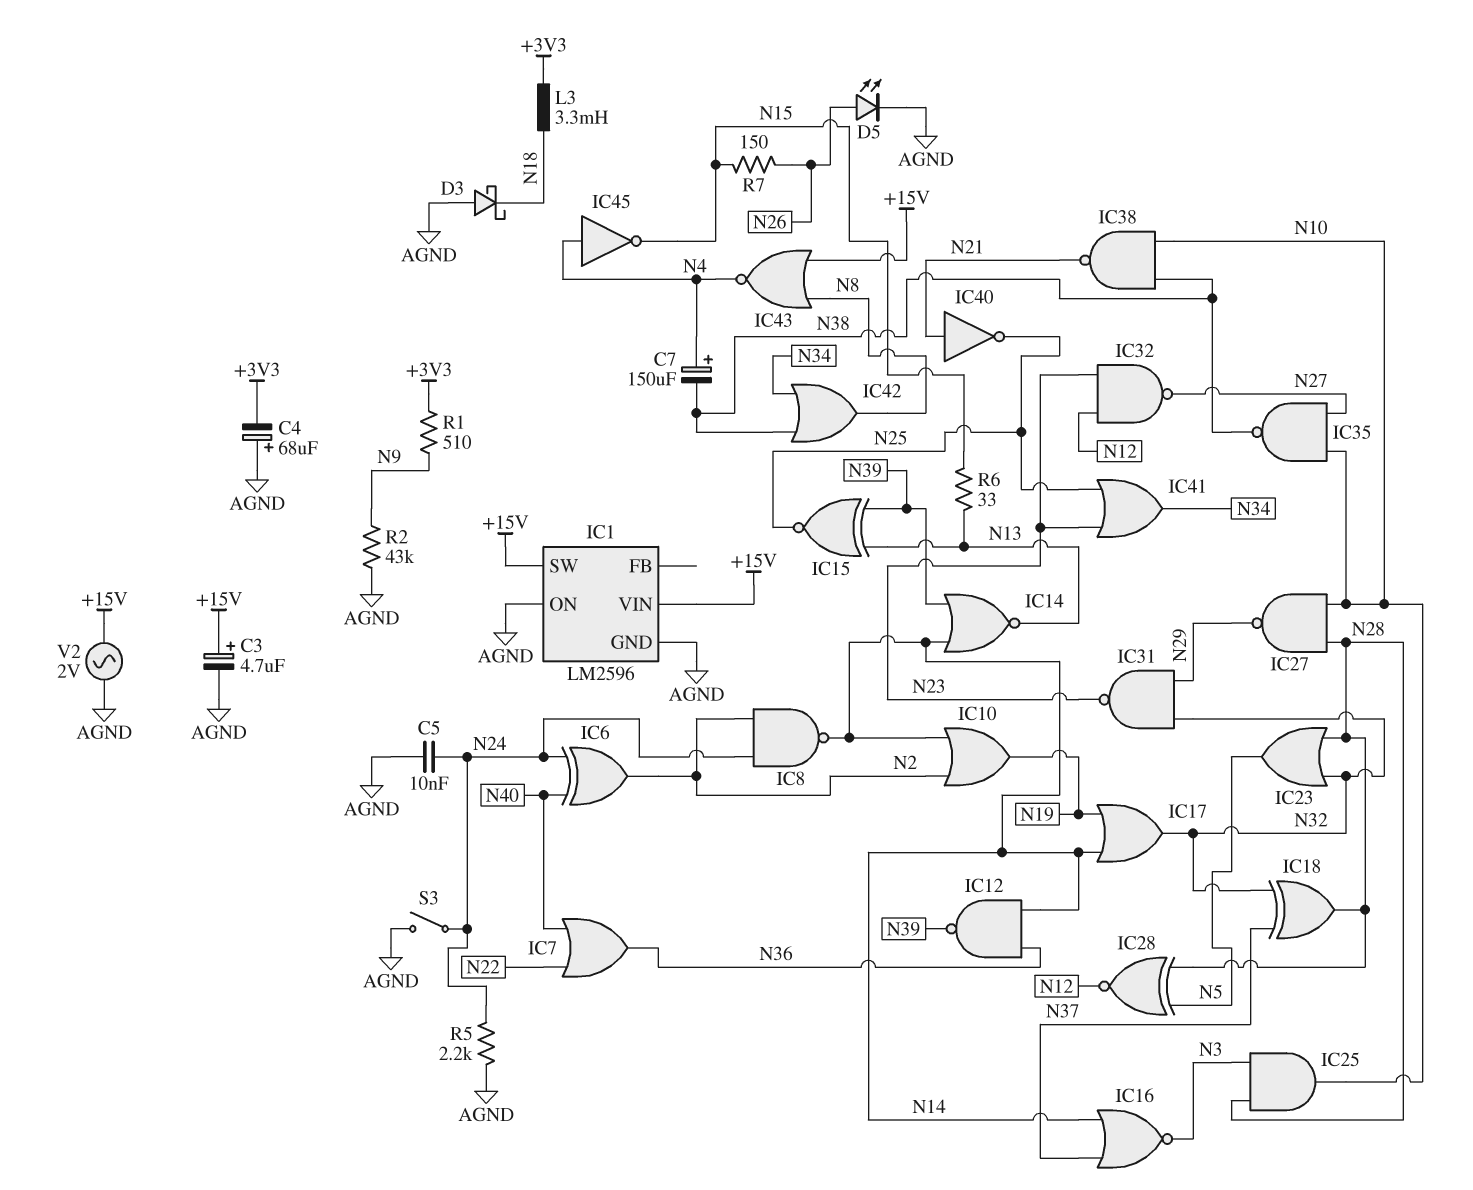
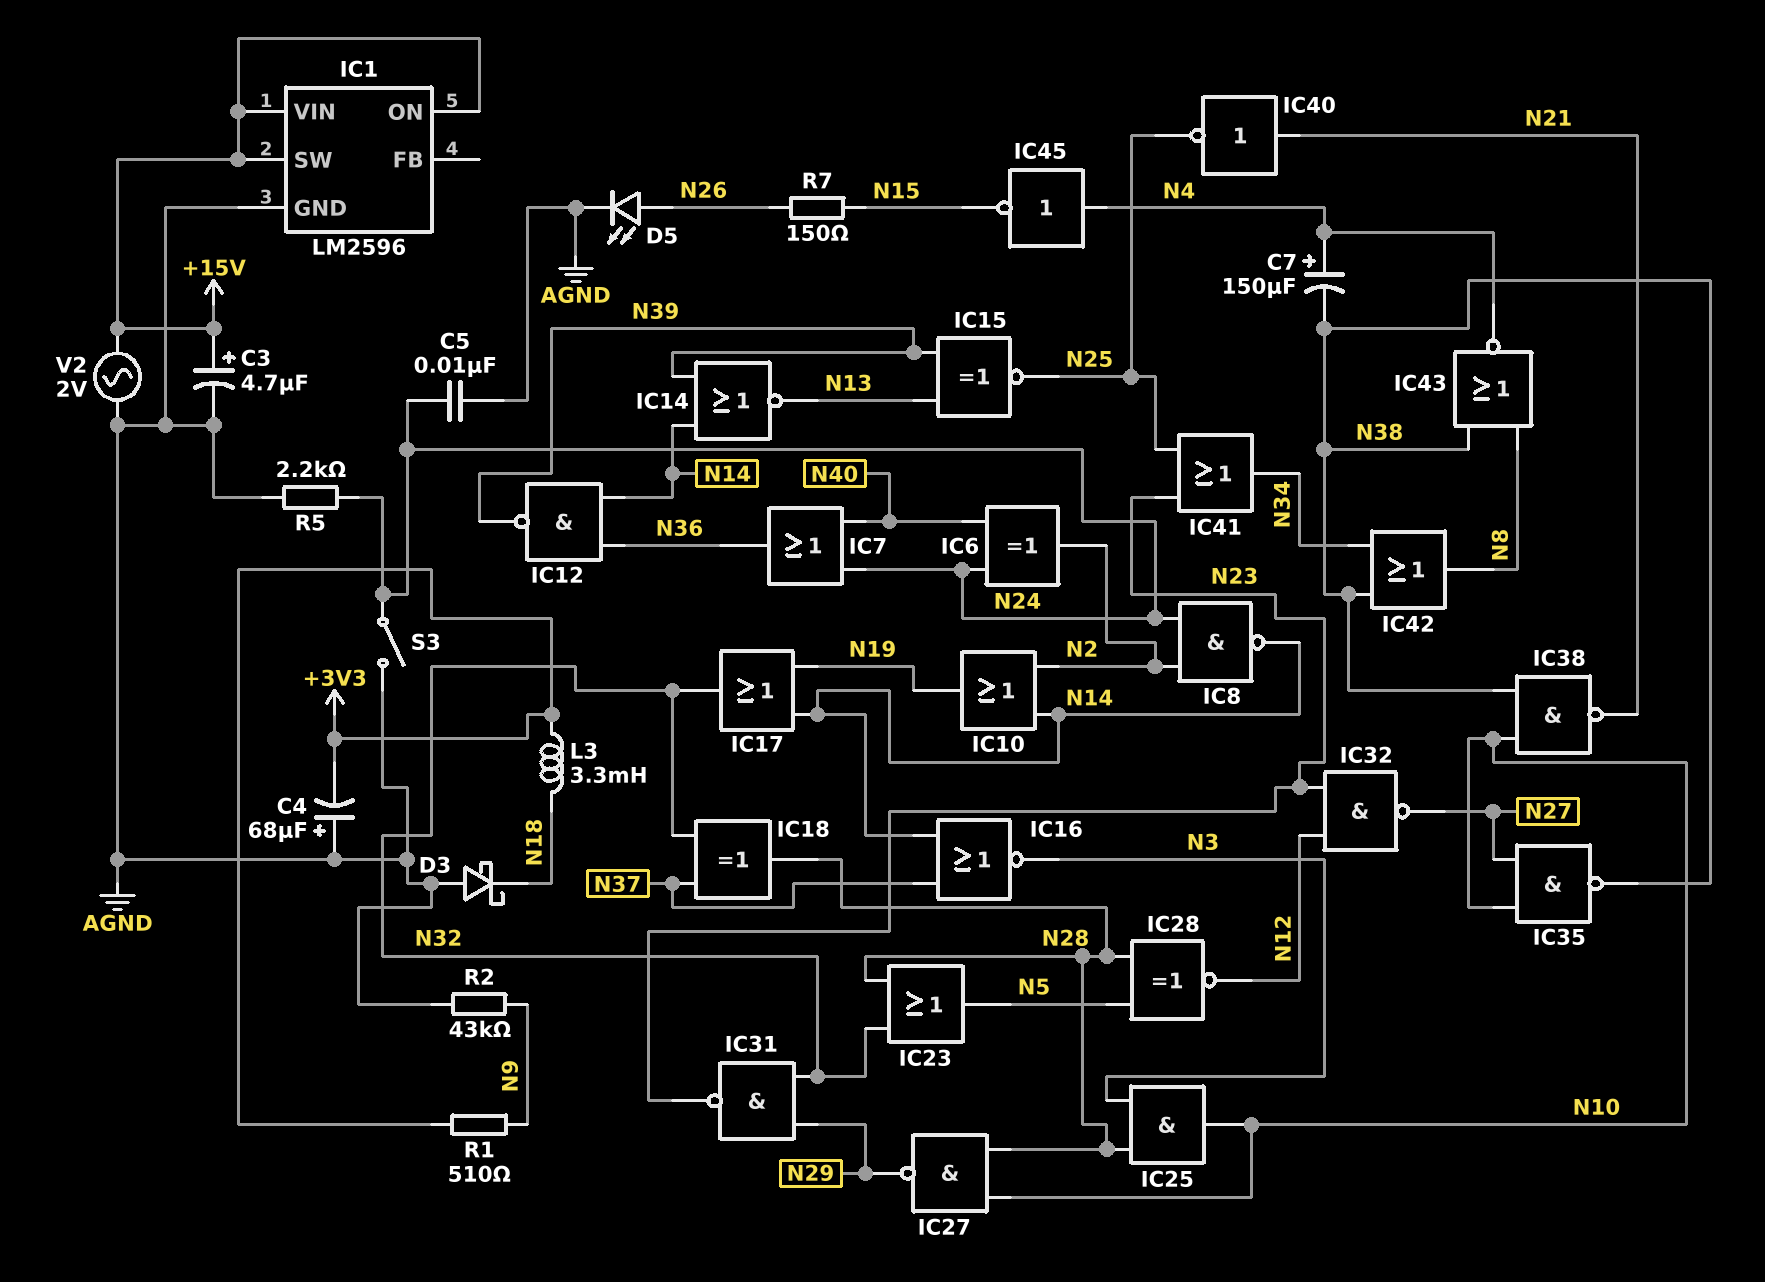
IC1 pin ON: AGND -> +15V
IC7: OR (in N22, in N40, out N36) -> OR (in N24, in N40, out N36)
IC43: NOR (in +15V, in N8, out N4) -> NOR (in N8, in N38, out N4)
R6: 33 (N13, N15) -> none

